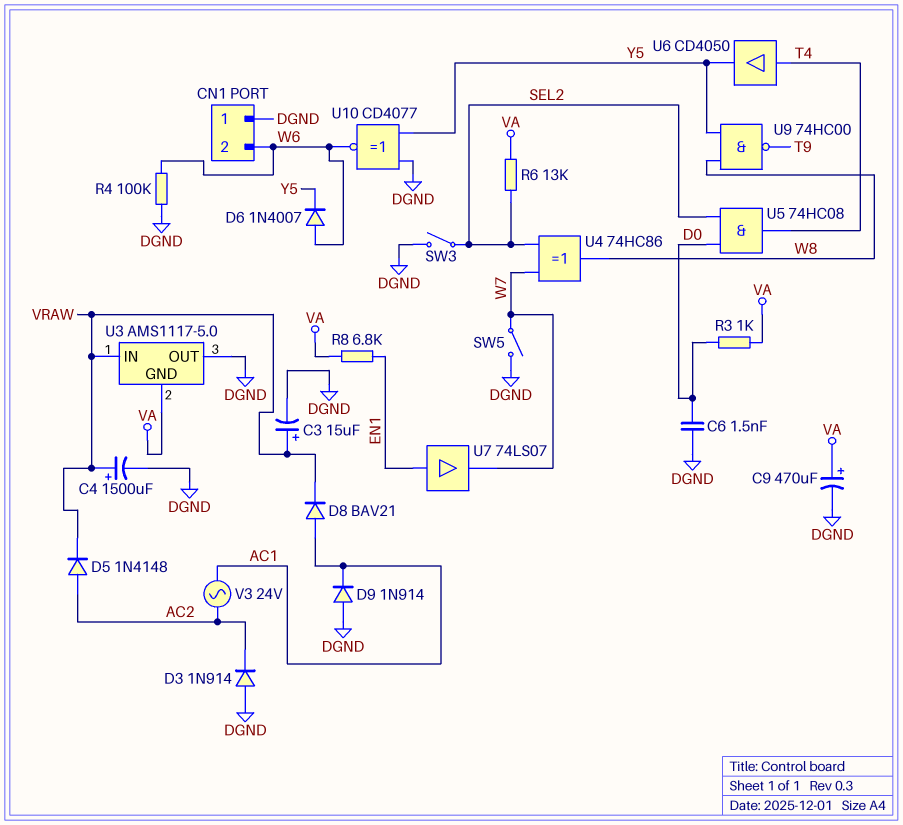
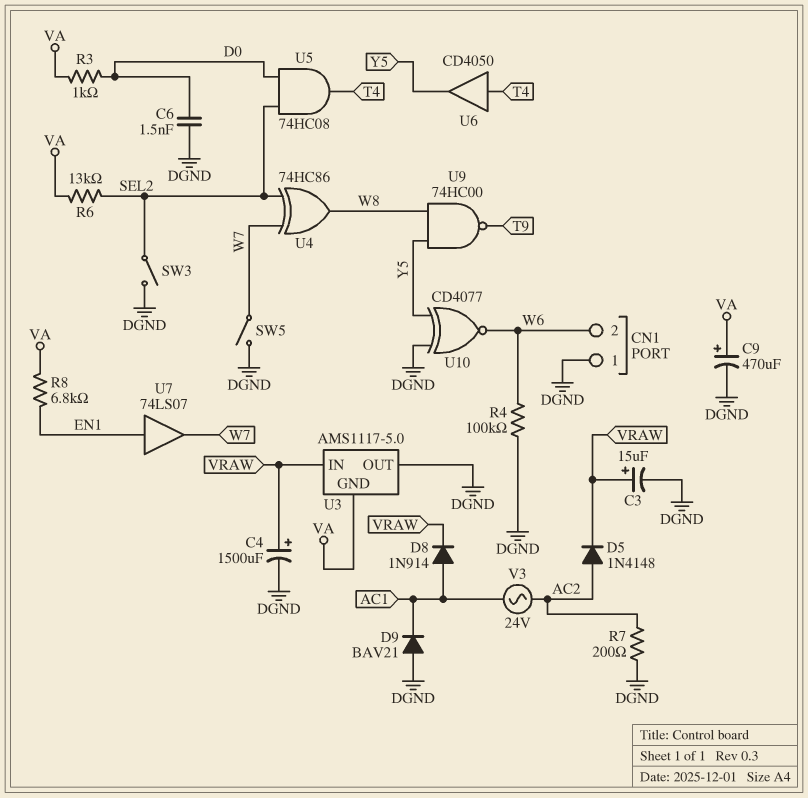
D3: diode 1N914 (A DGND, K AC2) -> none
D6: diode 1N4007 (A W6, K Y5) -> none
D8: diode BAV21 (A AC1, K VRAW) -> diode 1N914 (A AC1, K VRAW)
D9: diode 1N914 (A DGND, K AC1) -> diode BAV21 (A DGND, K AC1)
R7: none -> 200 (AC2, DGND)

